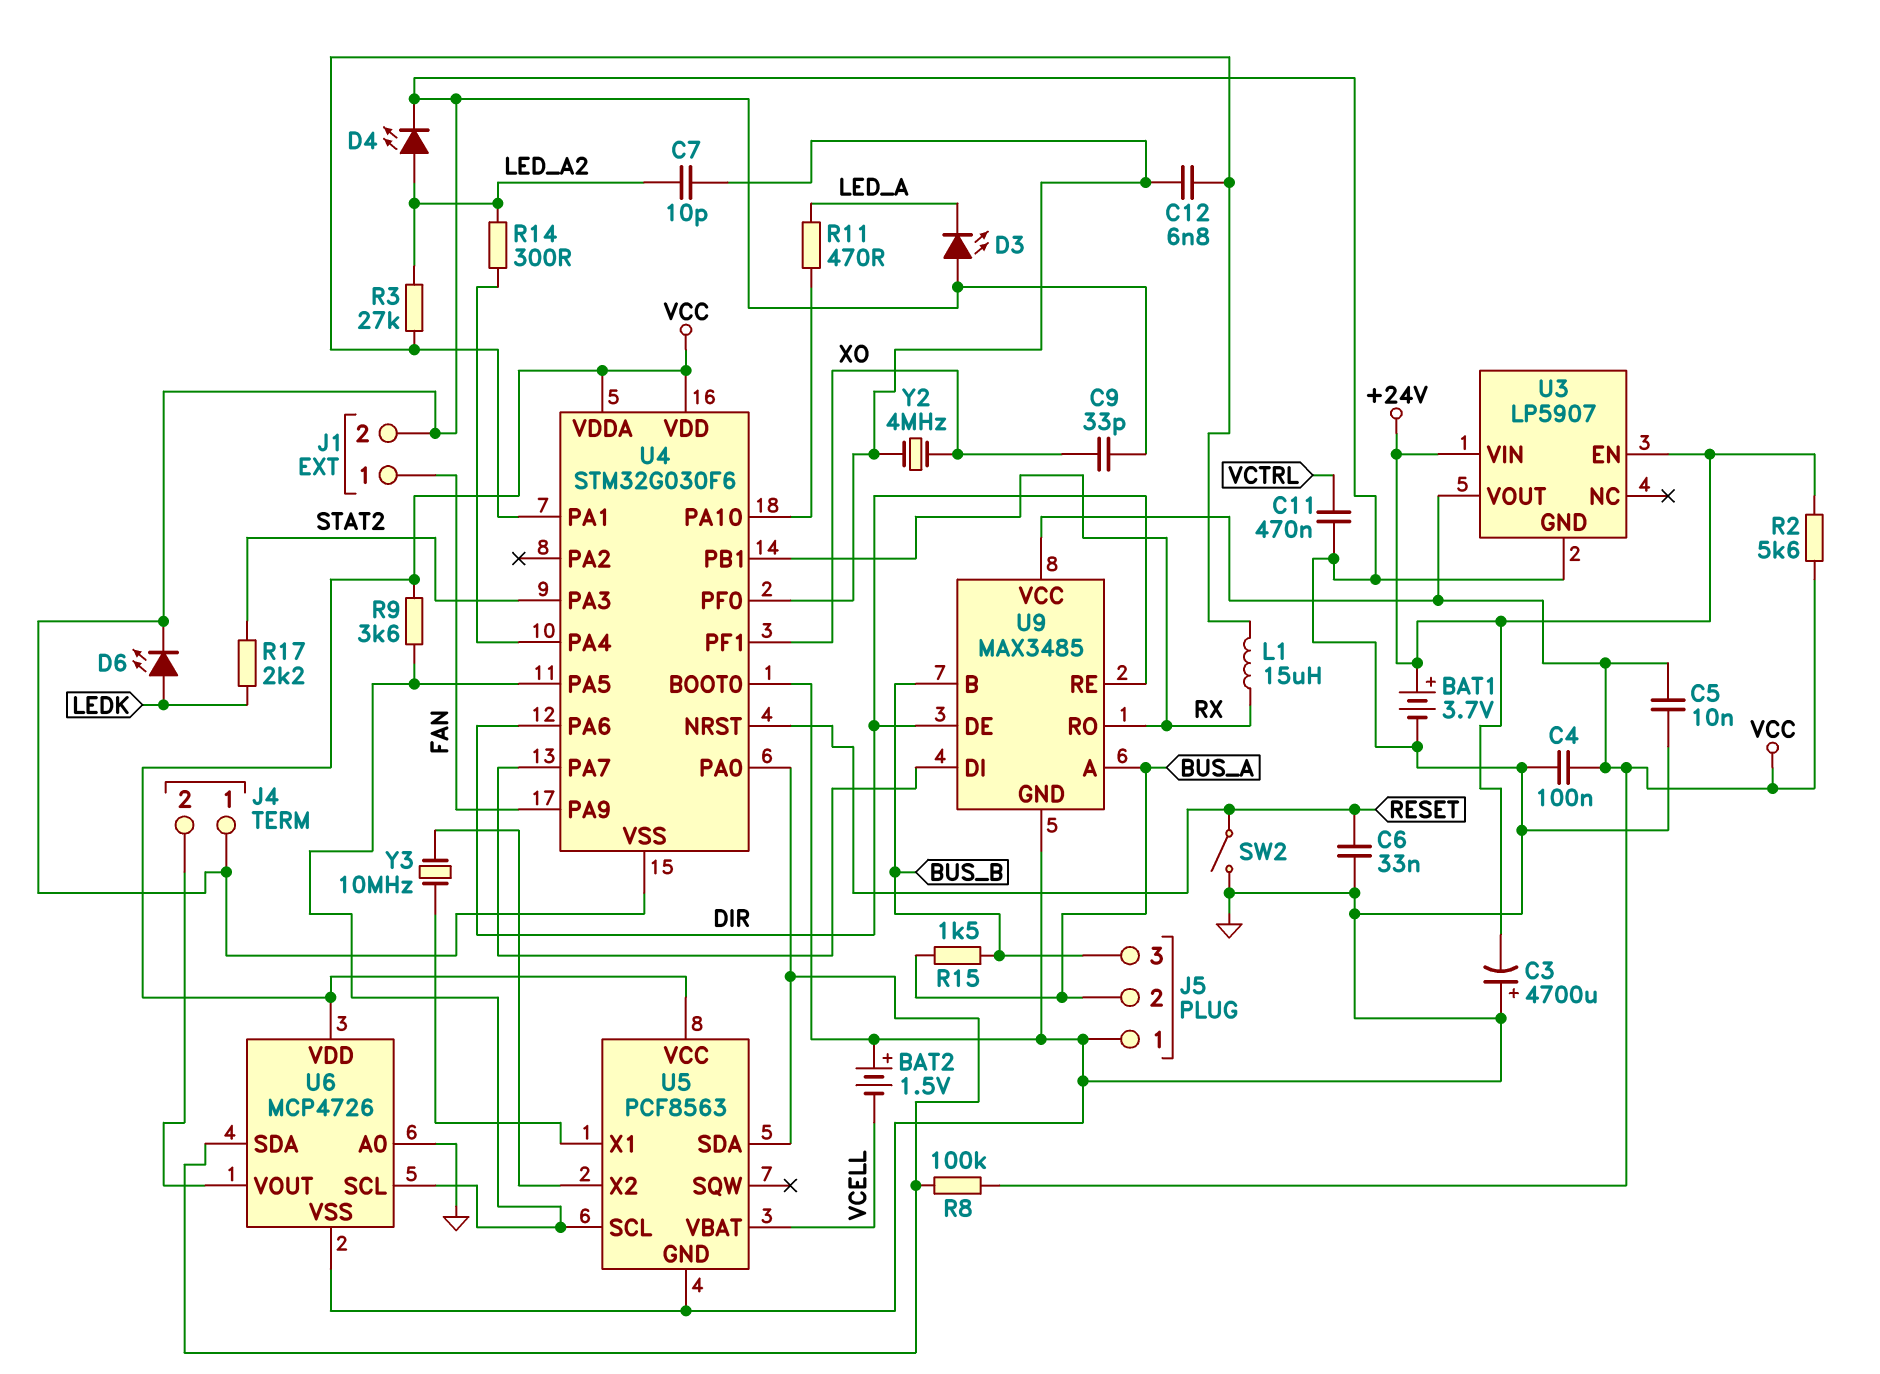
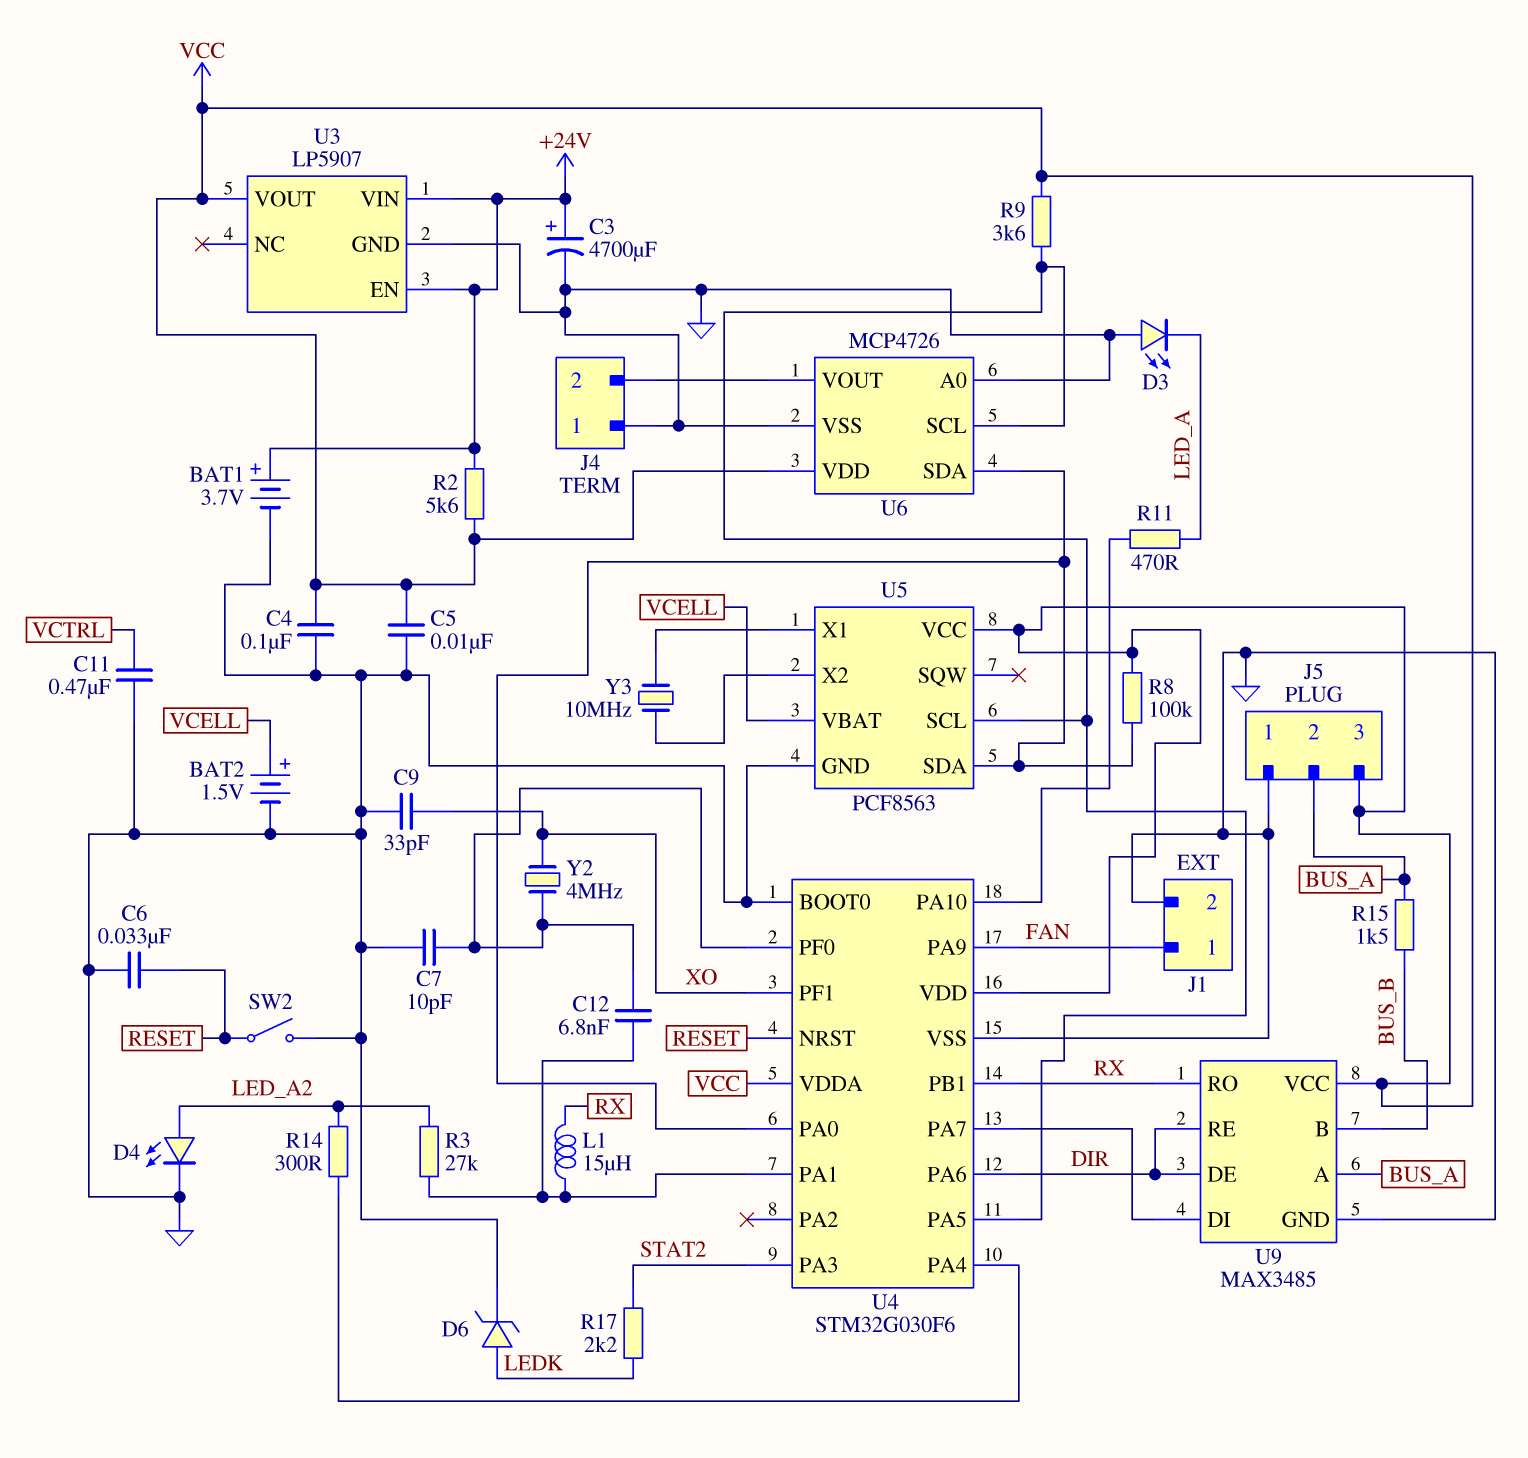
BAT2: 1.5V (plus GND, minus VCELL) -> 1.5V (plus VCELL, minus GND)
C3: 4700uF (plus GND, minus +24V) -> 4700uF (plus +24V, minus GND)
C7: 10pF (LED_A2, U4/PF0) -> 10pF (GND, U4/PF0)
D6: LED (A LEDK, K GND) -> zener (A LEDK, K GND)
J5 pin 3: BUS_B -> VCC

